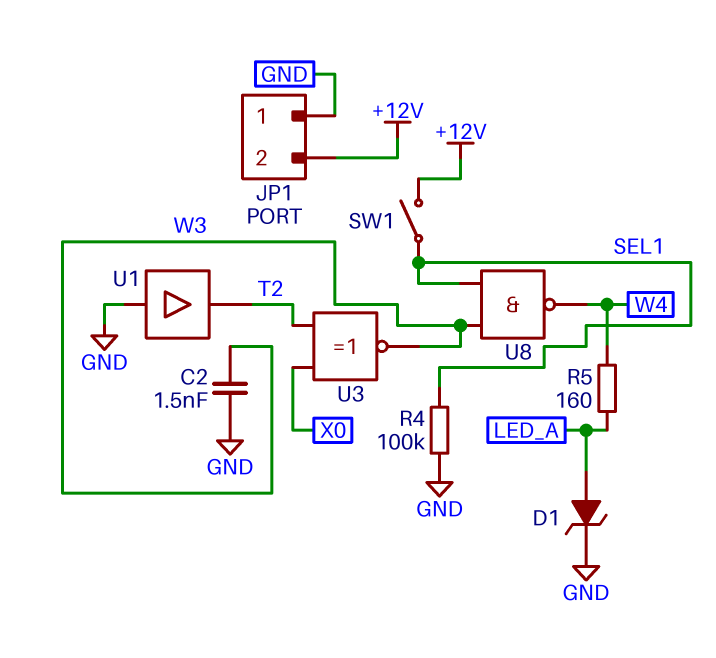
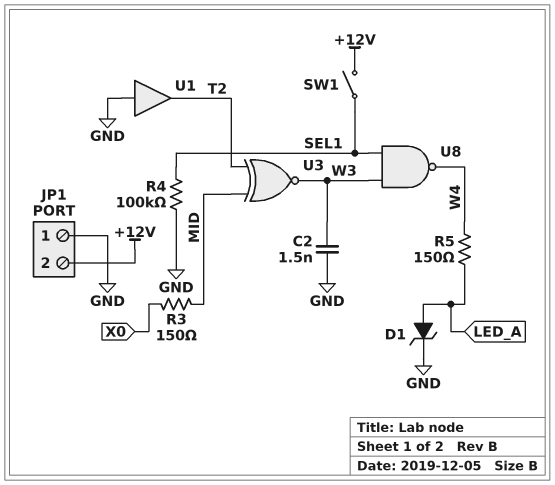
R3: none -> 150 (MID, X0)
R5: 160 (LED_A, W4) -> 150 (LED_A, W4)
U3: XNOR (in T2, in X0, out W3) -> XNOR (in MID, in T2, out W3)

